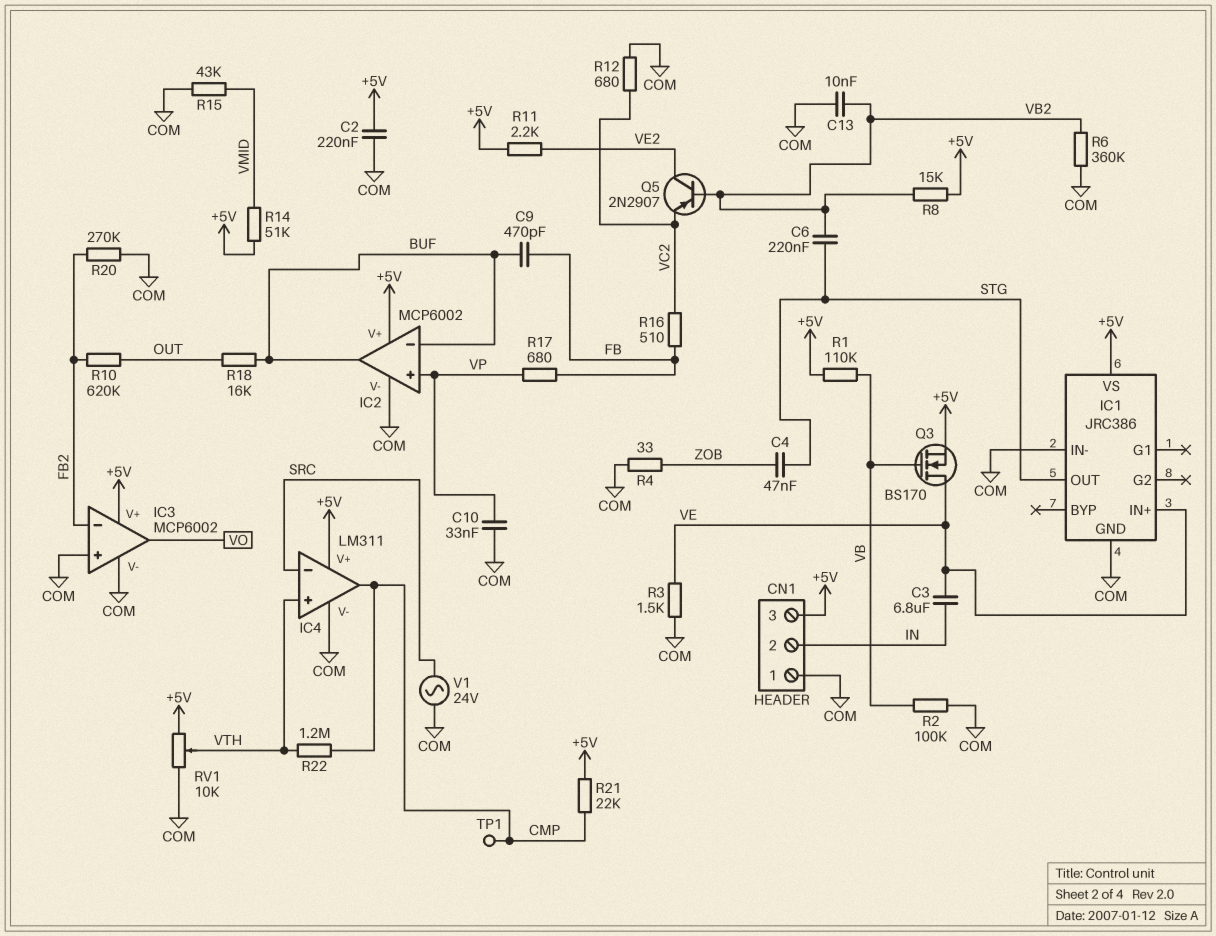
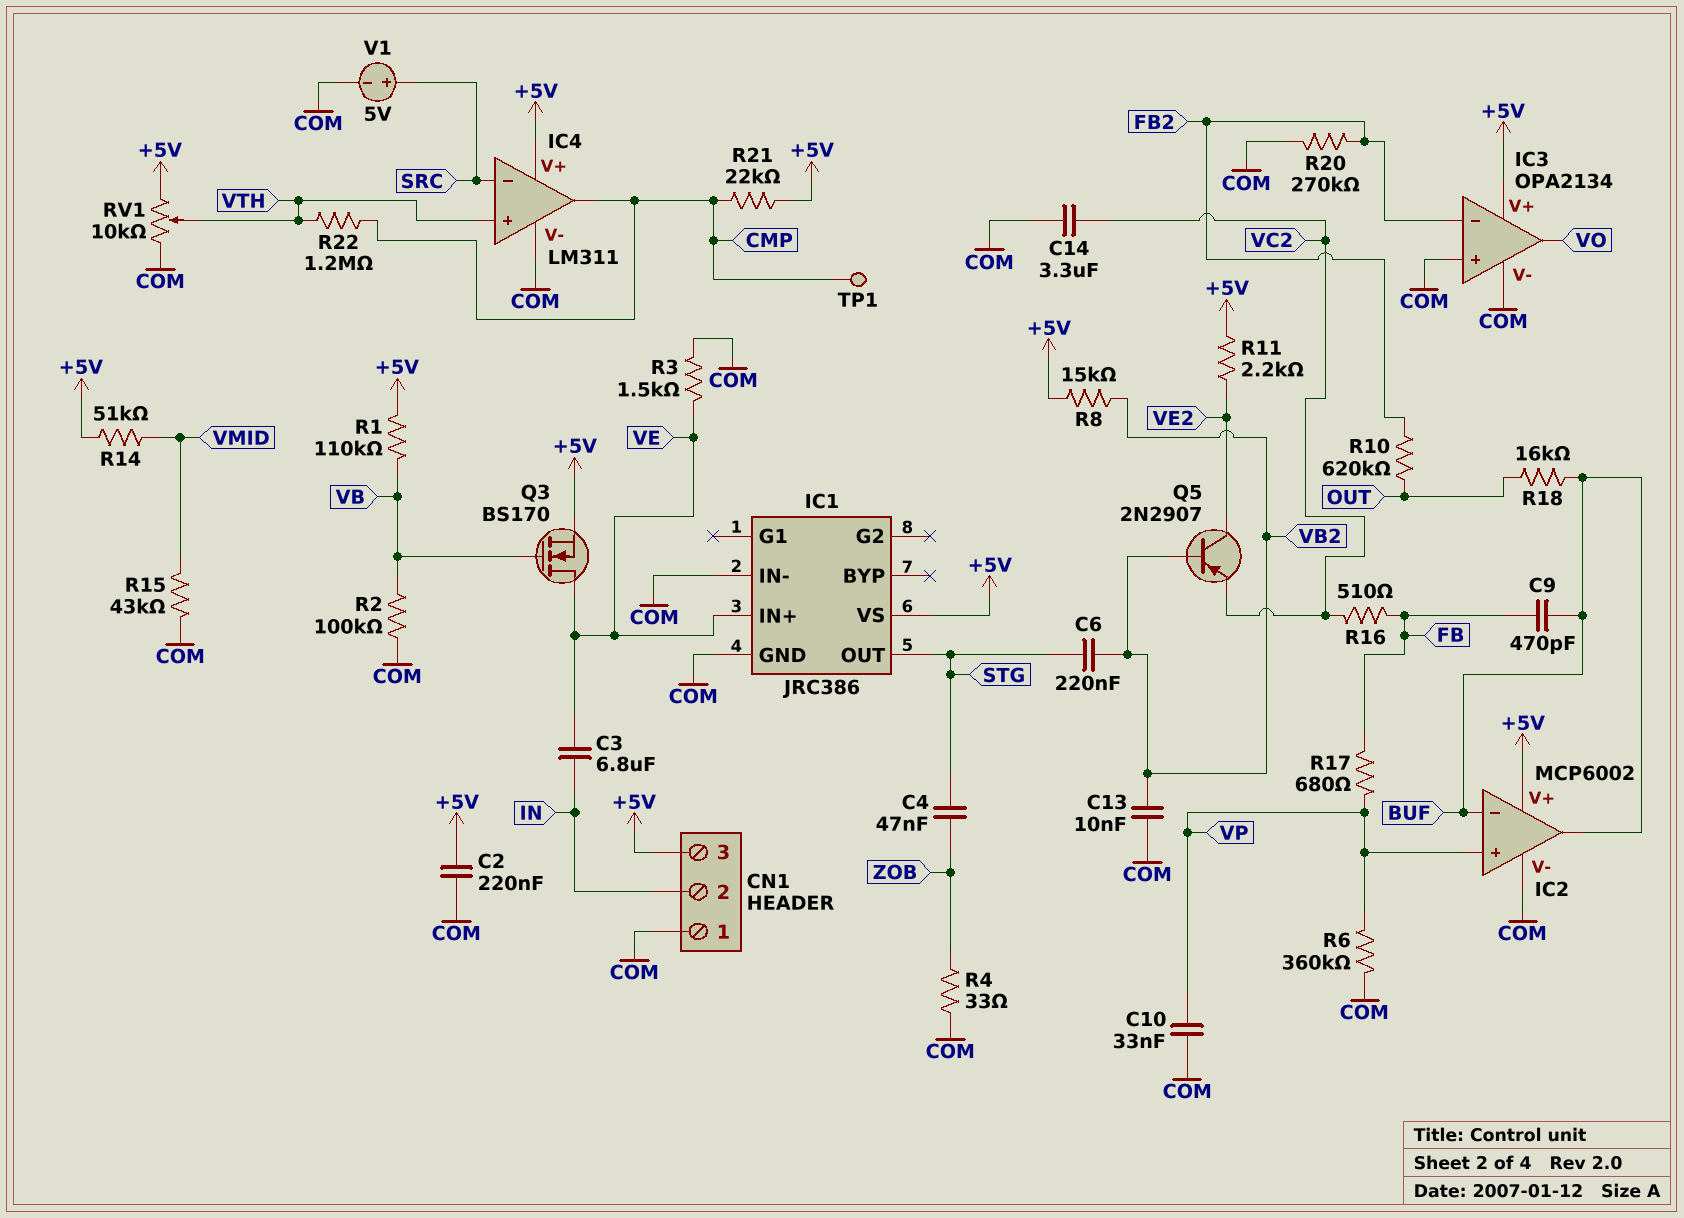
C14: none -> 3.3uF (COM, VC2)
IC3: MCP6002 -> OPA2134
R6: 360k (COM, VB2) -> 360k (COM, VP)
R12: 680 (COM, VC2) -> none
V1: AC 24V (COM, SRC) -> 5V (plus SRC, minus COM)

